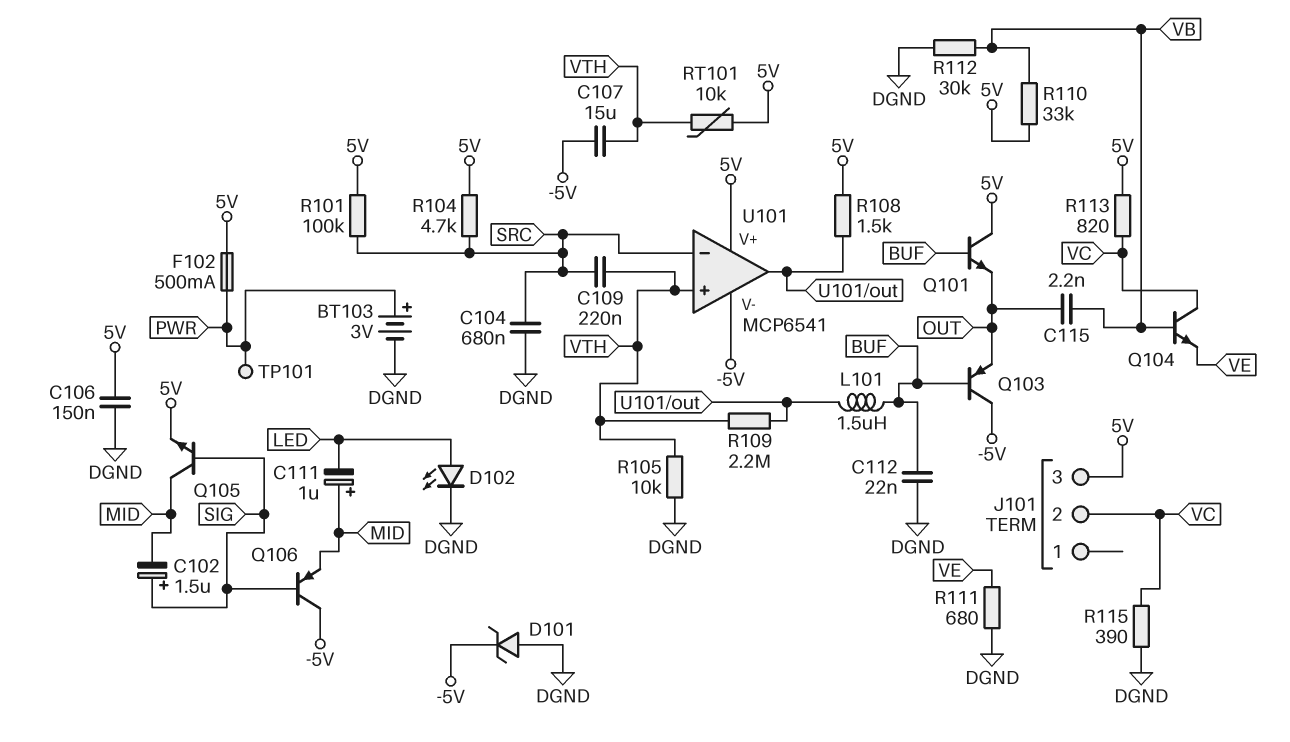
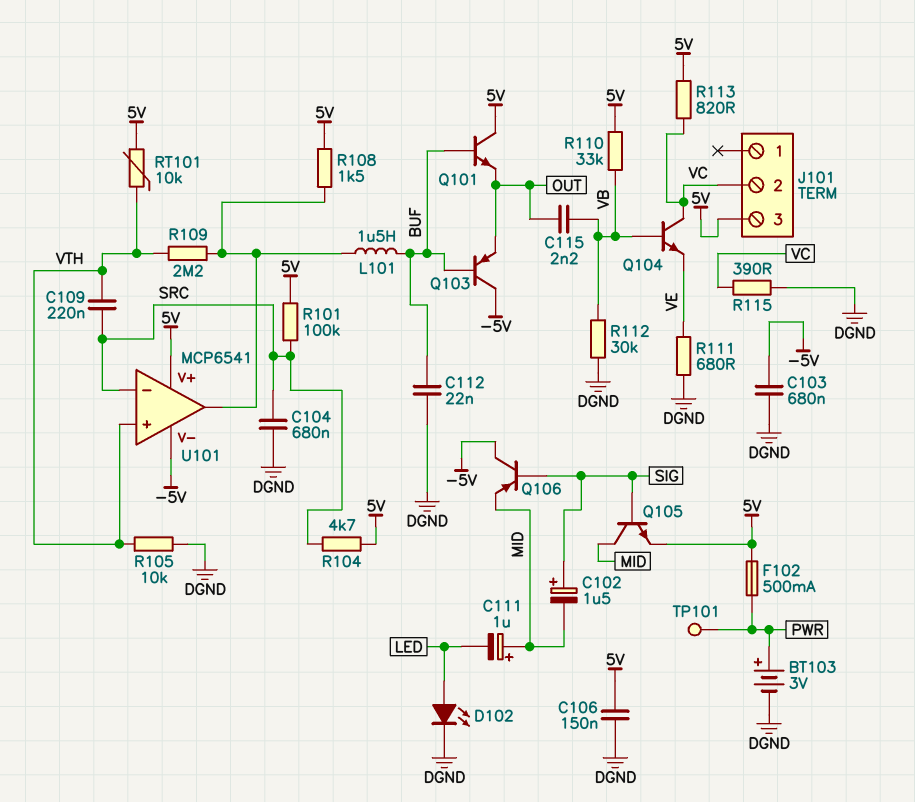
C103: none -> 680nF (-5V, DGND)
C107: 15uF (-5V, VTH) -> none
D101: zener (A DGND, K -5V) -> none

